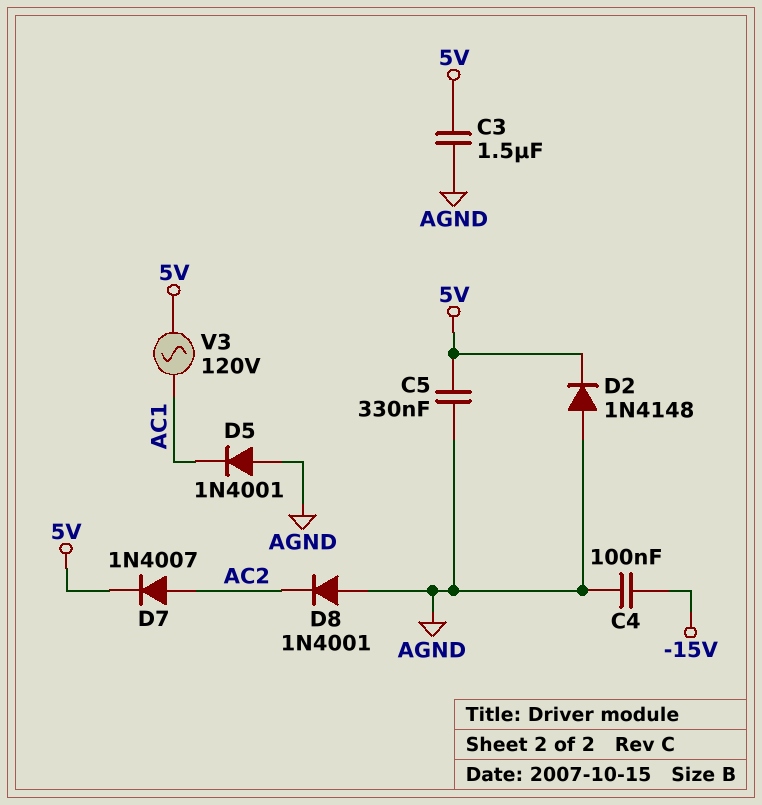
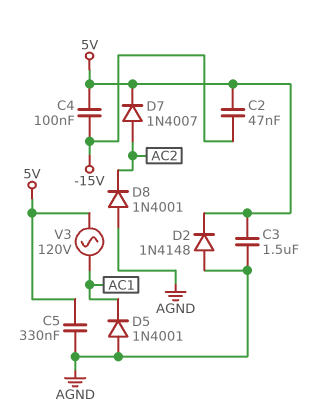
C2: none -> 47nF (-15V, 5V)
C4: 100nF (-15V, AGND) -> 100nF (-15V, 5V)

